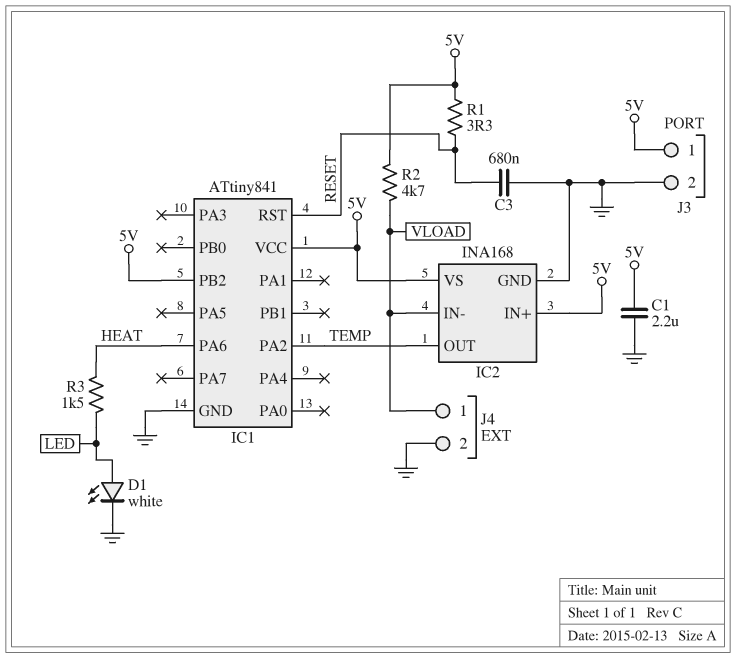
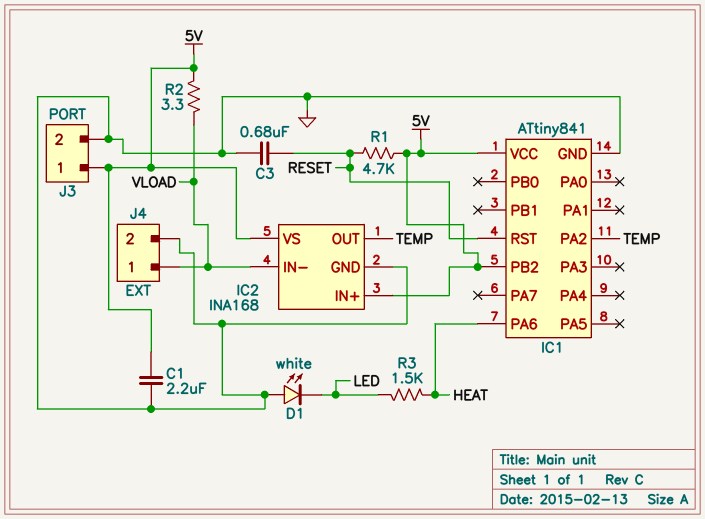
D1: LED white (A LED, K GND) -> LED white (A GND, K LED)
R1: 3.3 (5V, RESET) -> 4.7k (5V, RESET)
R2: 4.7k (5V, VLOAD) -> 3.3 (5V, VLOAD)

